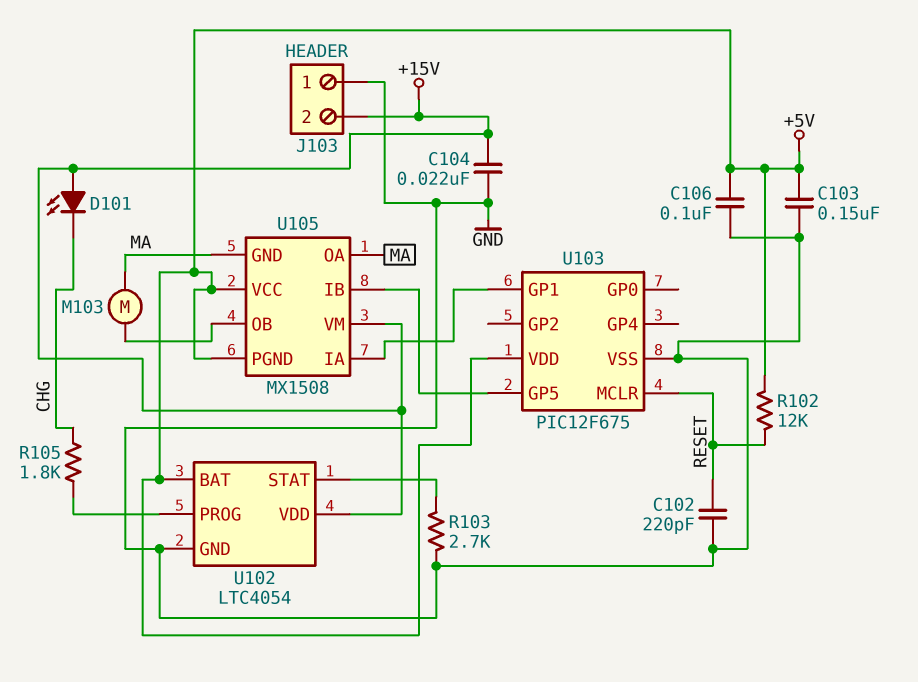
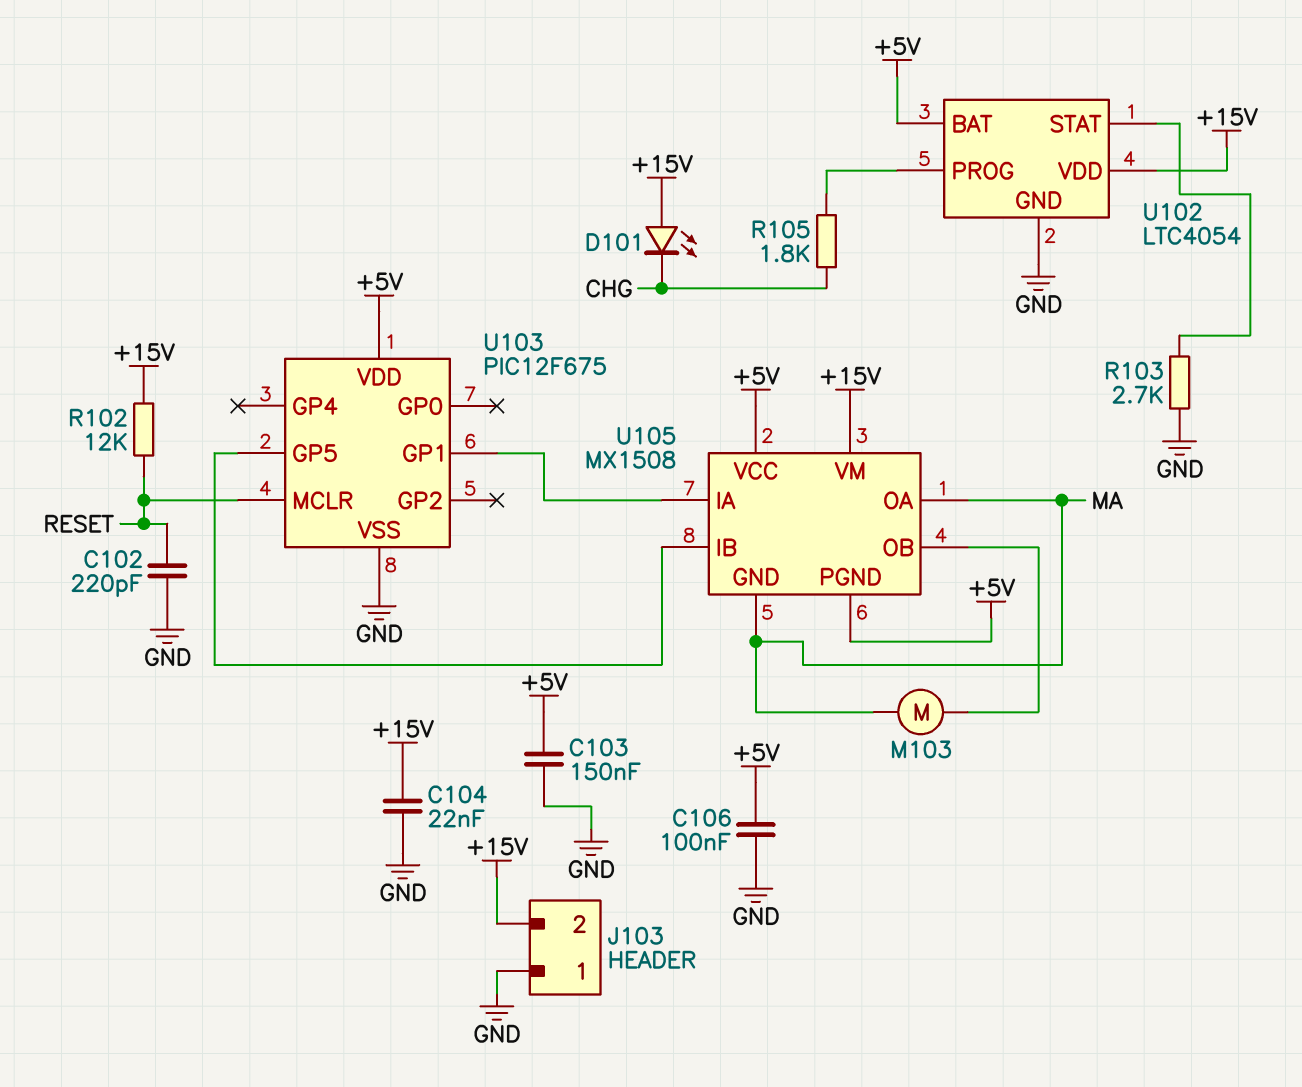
R102: 12k (+5V, RESET) -> 12k (+15V, RESET)

